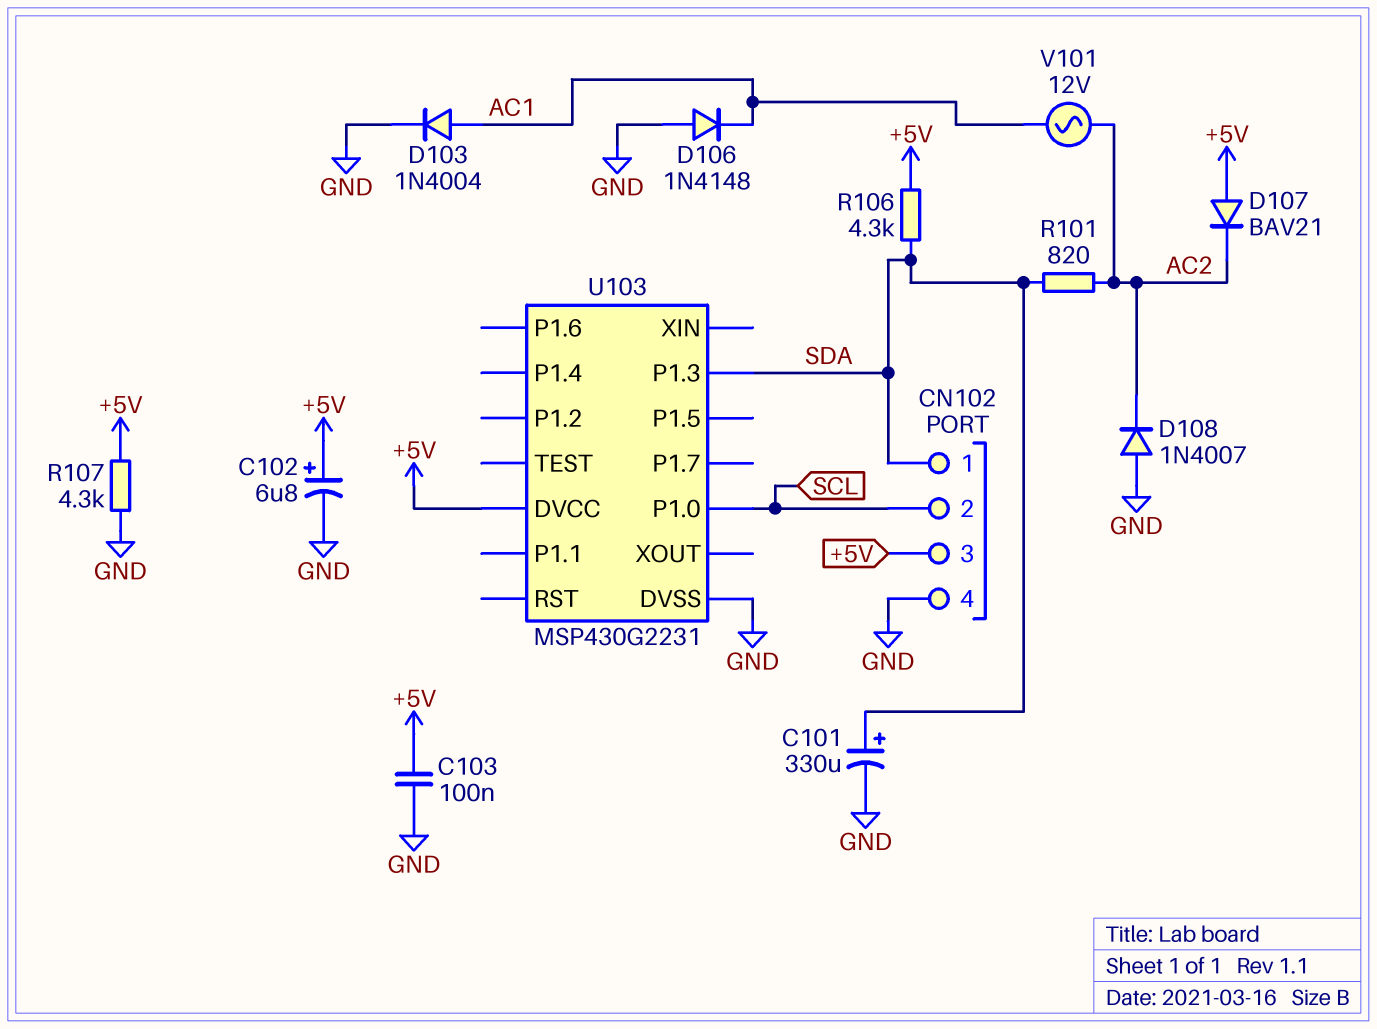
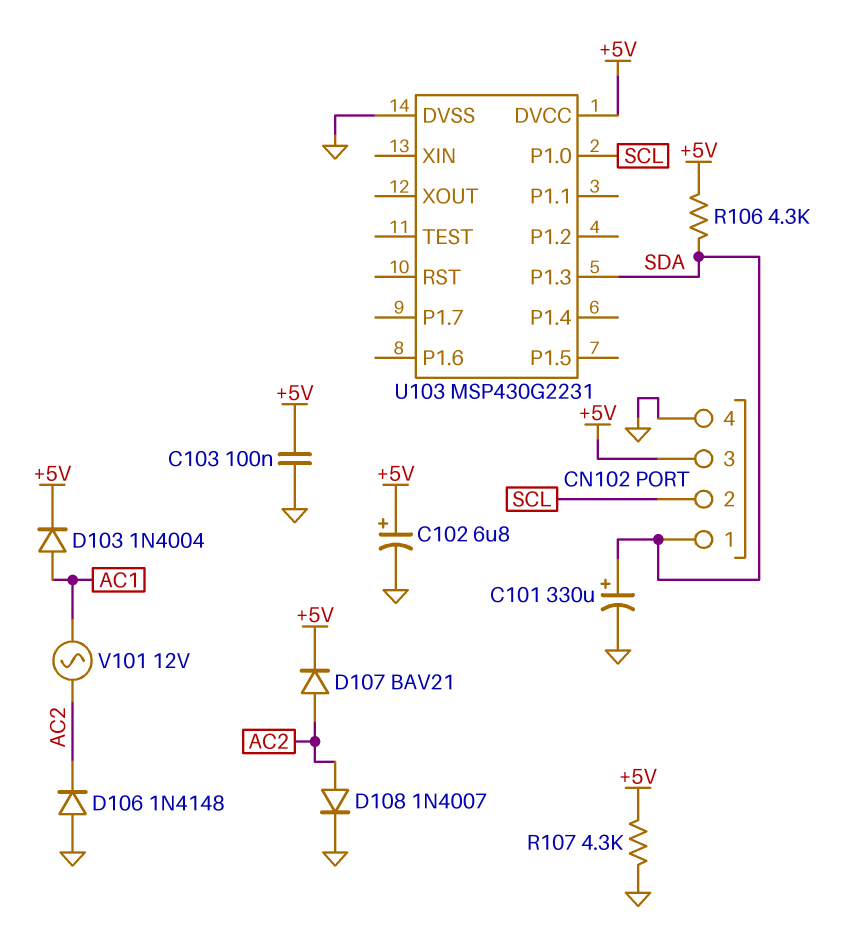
D103: diode 1N4004 (A AC1, K GND) -> diode 1N4004 (A AC1, K +5V)
D106: diode 1N4148 (A GND, K AC1) -> diode 1N4148 (A GND, K AC2)
D107: diode BAV21 (A +5V, K AC2) -> diode BAV21 (A AC2, K +5V)
D108: diode 1N4007 (A GND, K AC2) -> diode 1N4007 (A AC2, K GND)
R101: 820 (AC2, SDA) -> none

